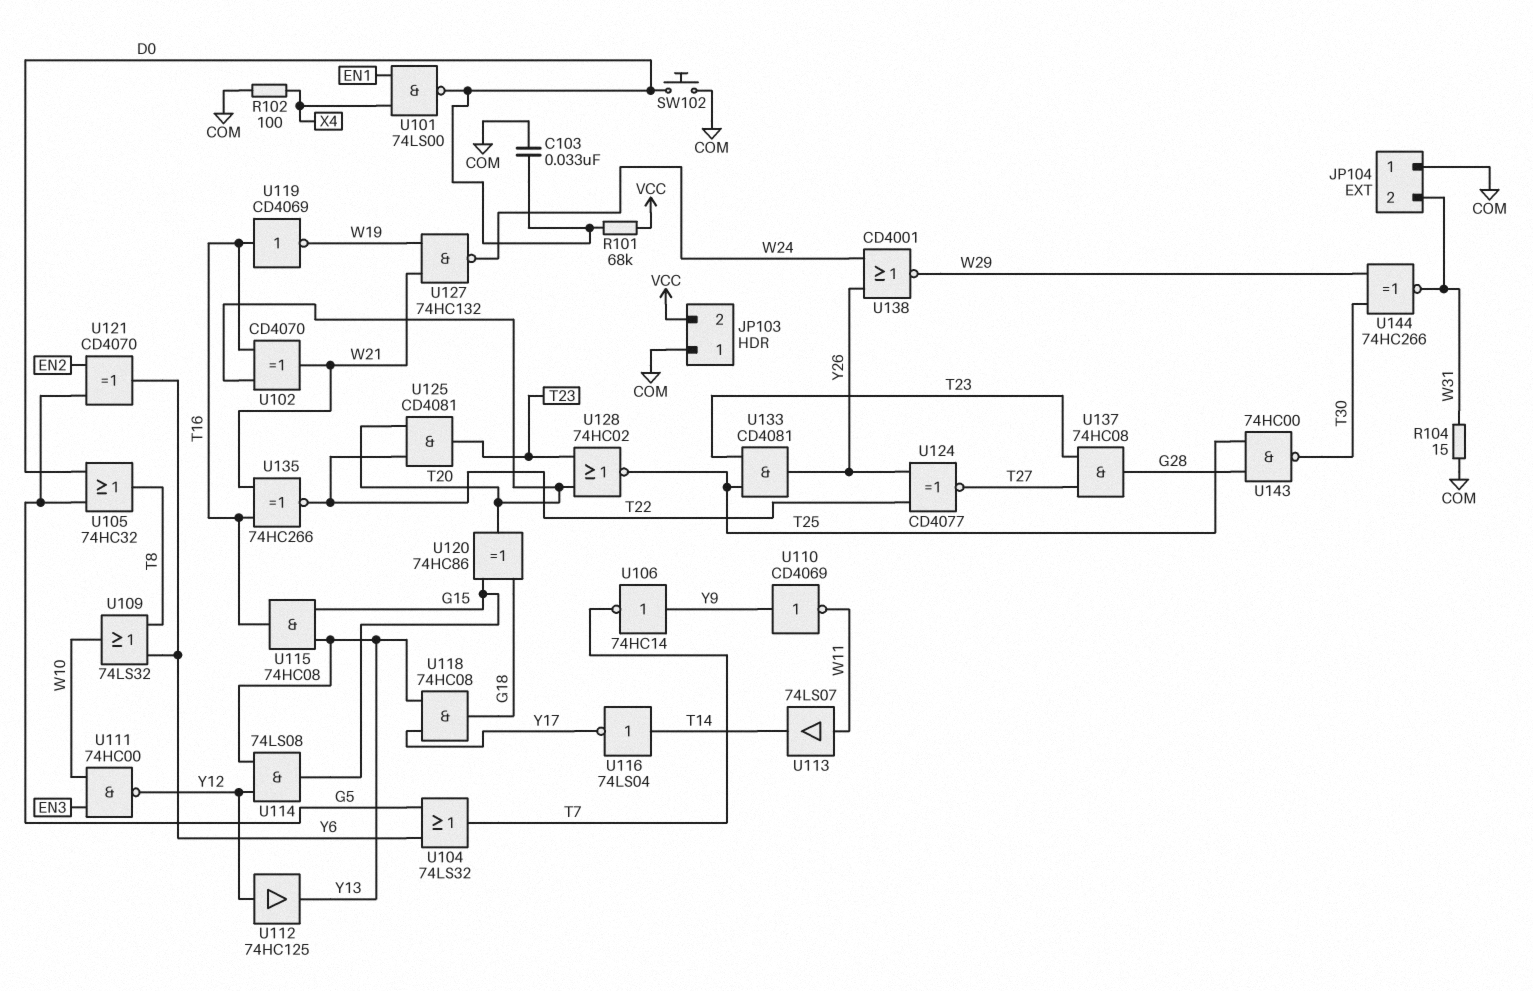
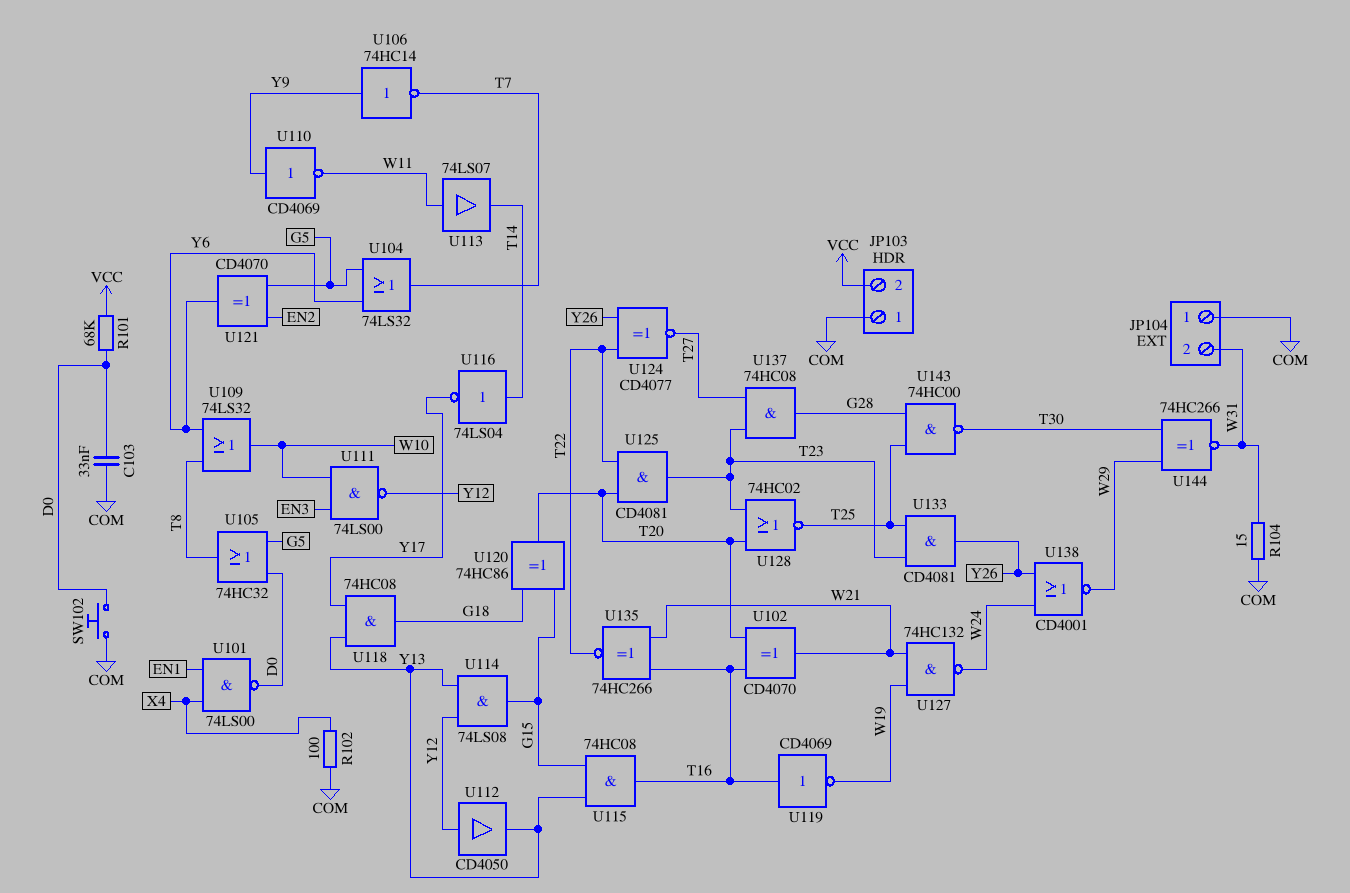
U111: NAND 74HC00 (in EN3, in W10, out Y12) -> NAND 74LS00 (in EN3, in W10, out Y12)
U112: buffer 74HC125 (in Y12, out Y13) -> buffer CD4050 (in Y12, out Y13)

